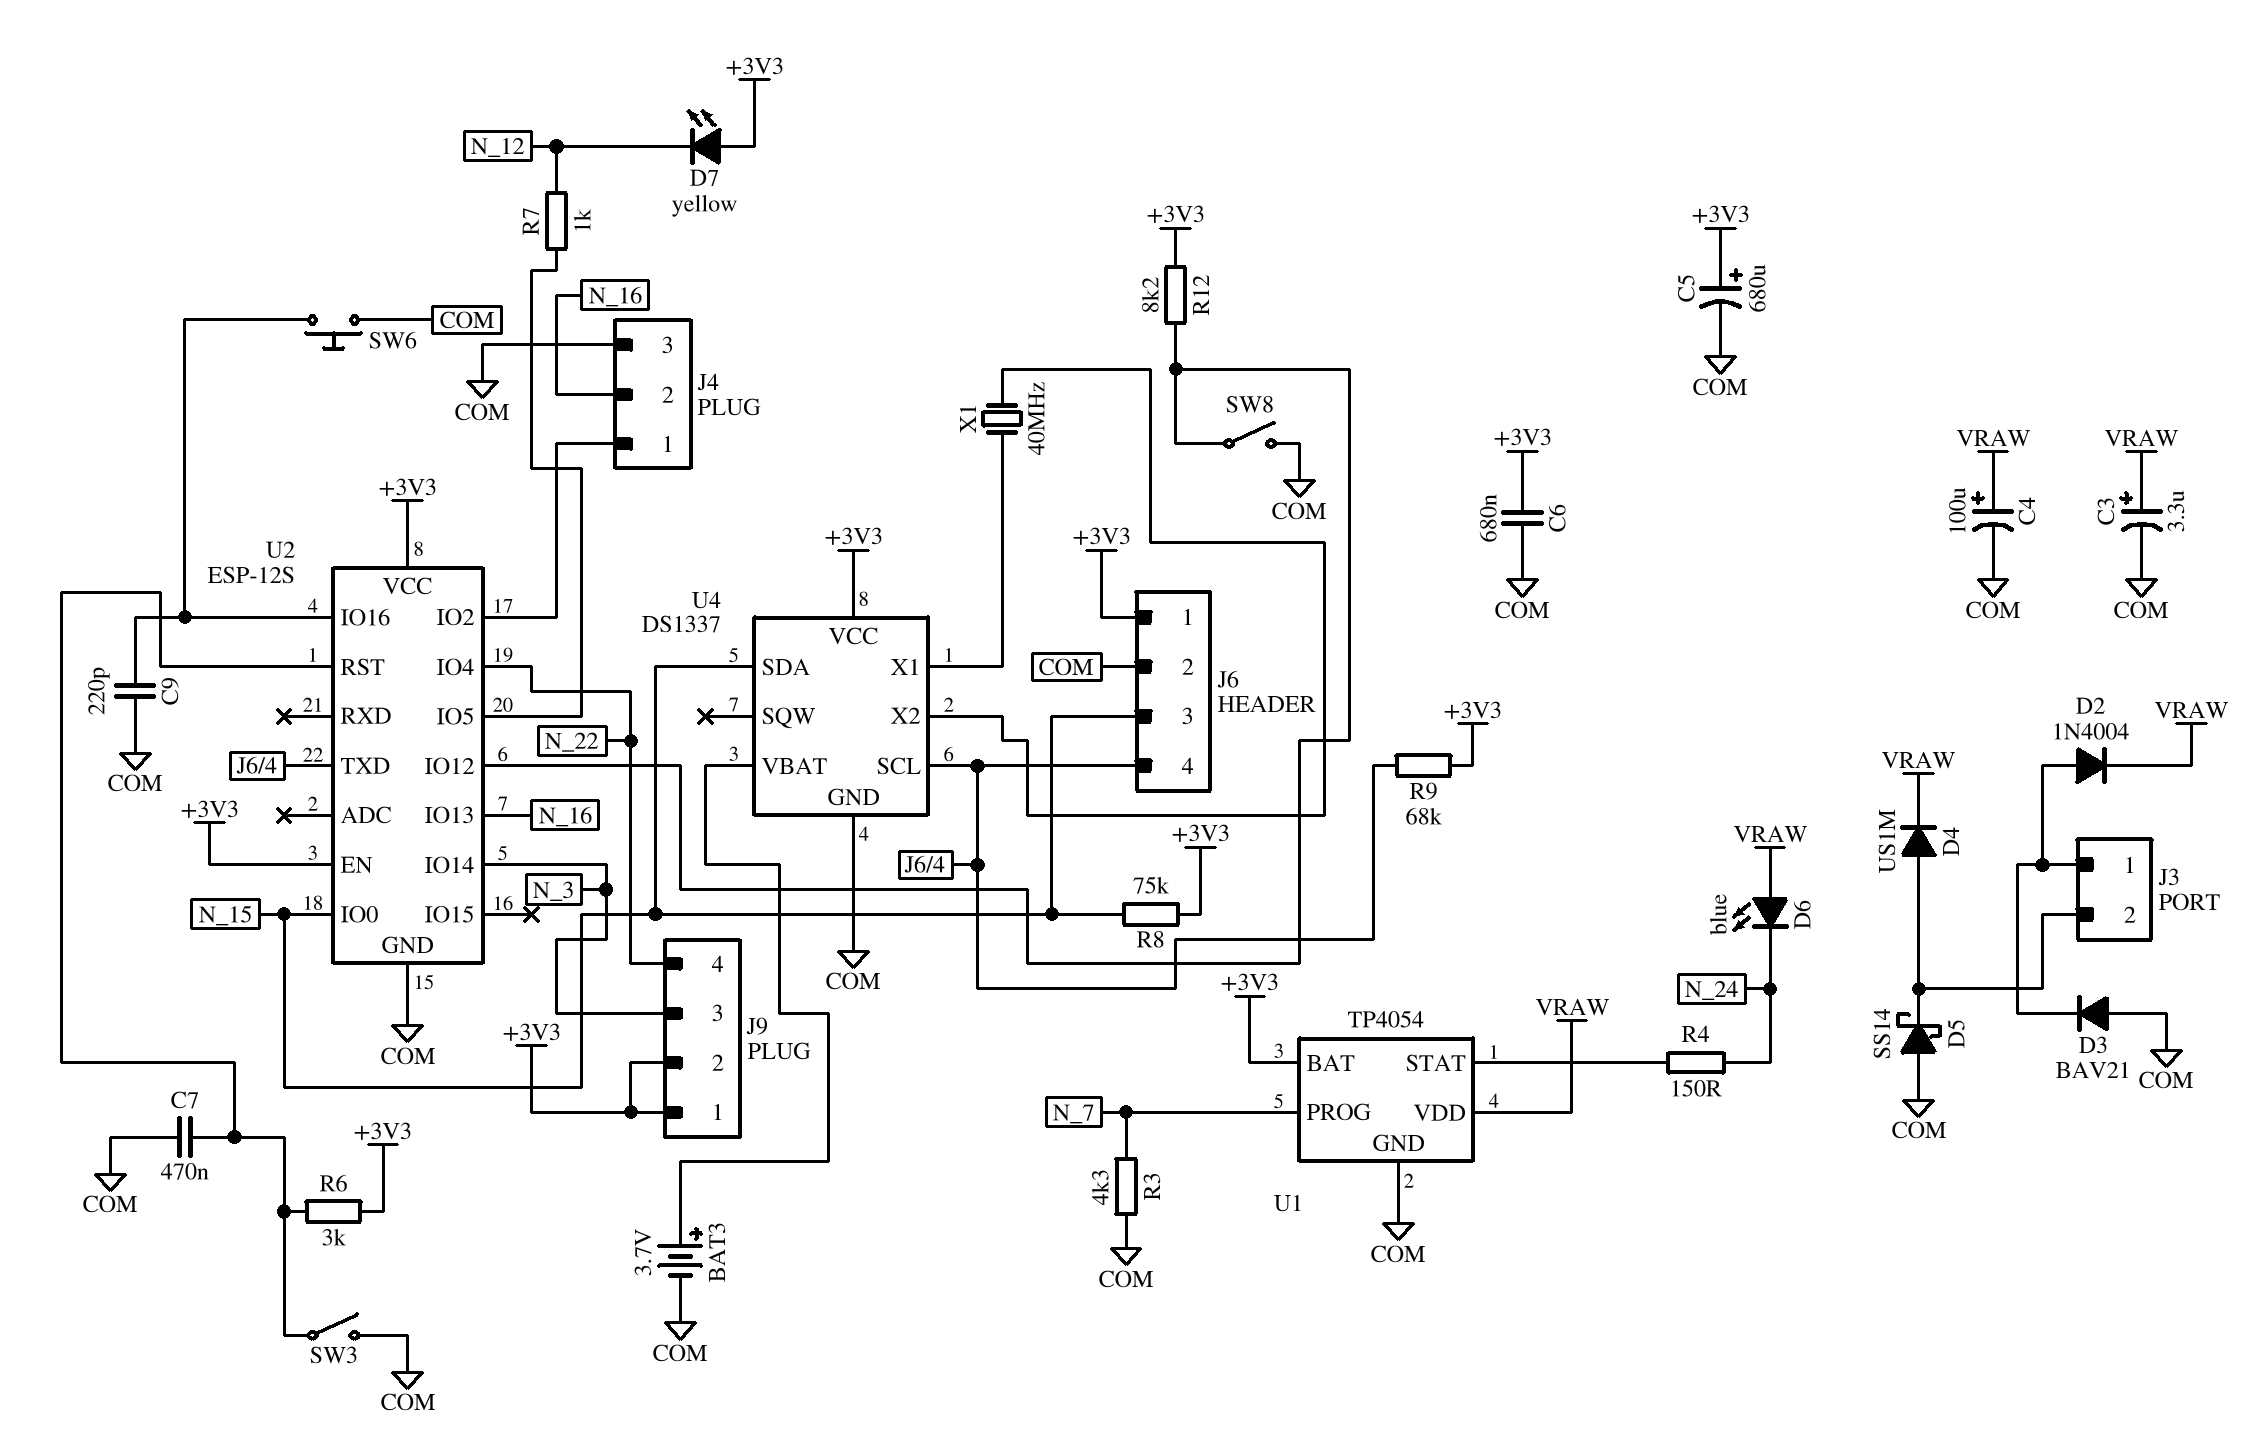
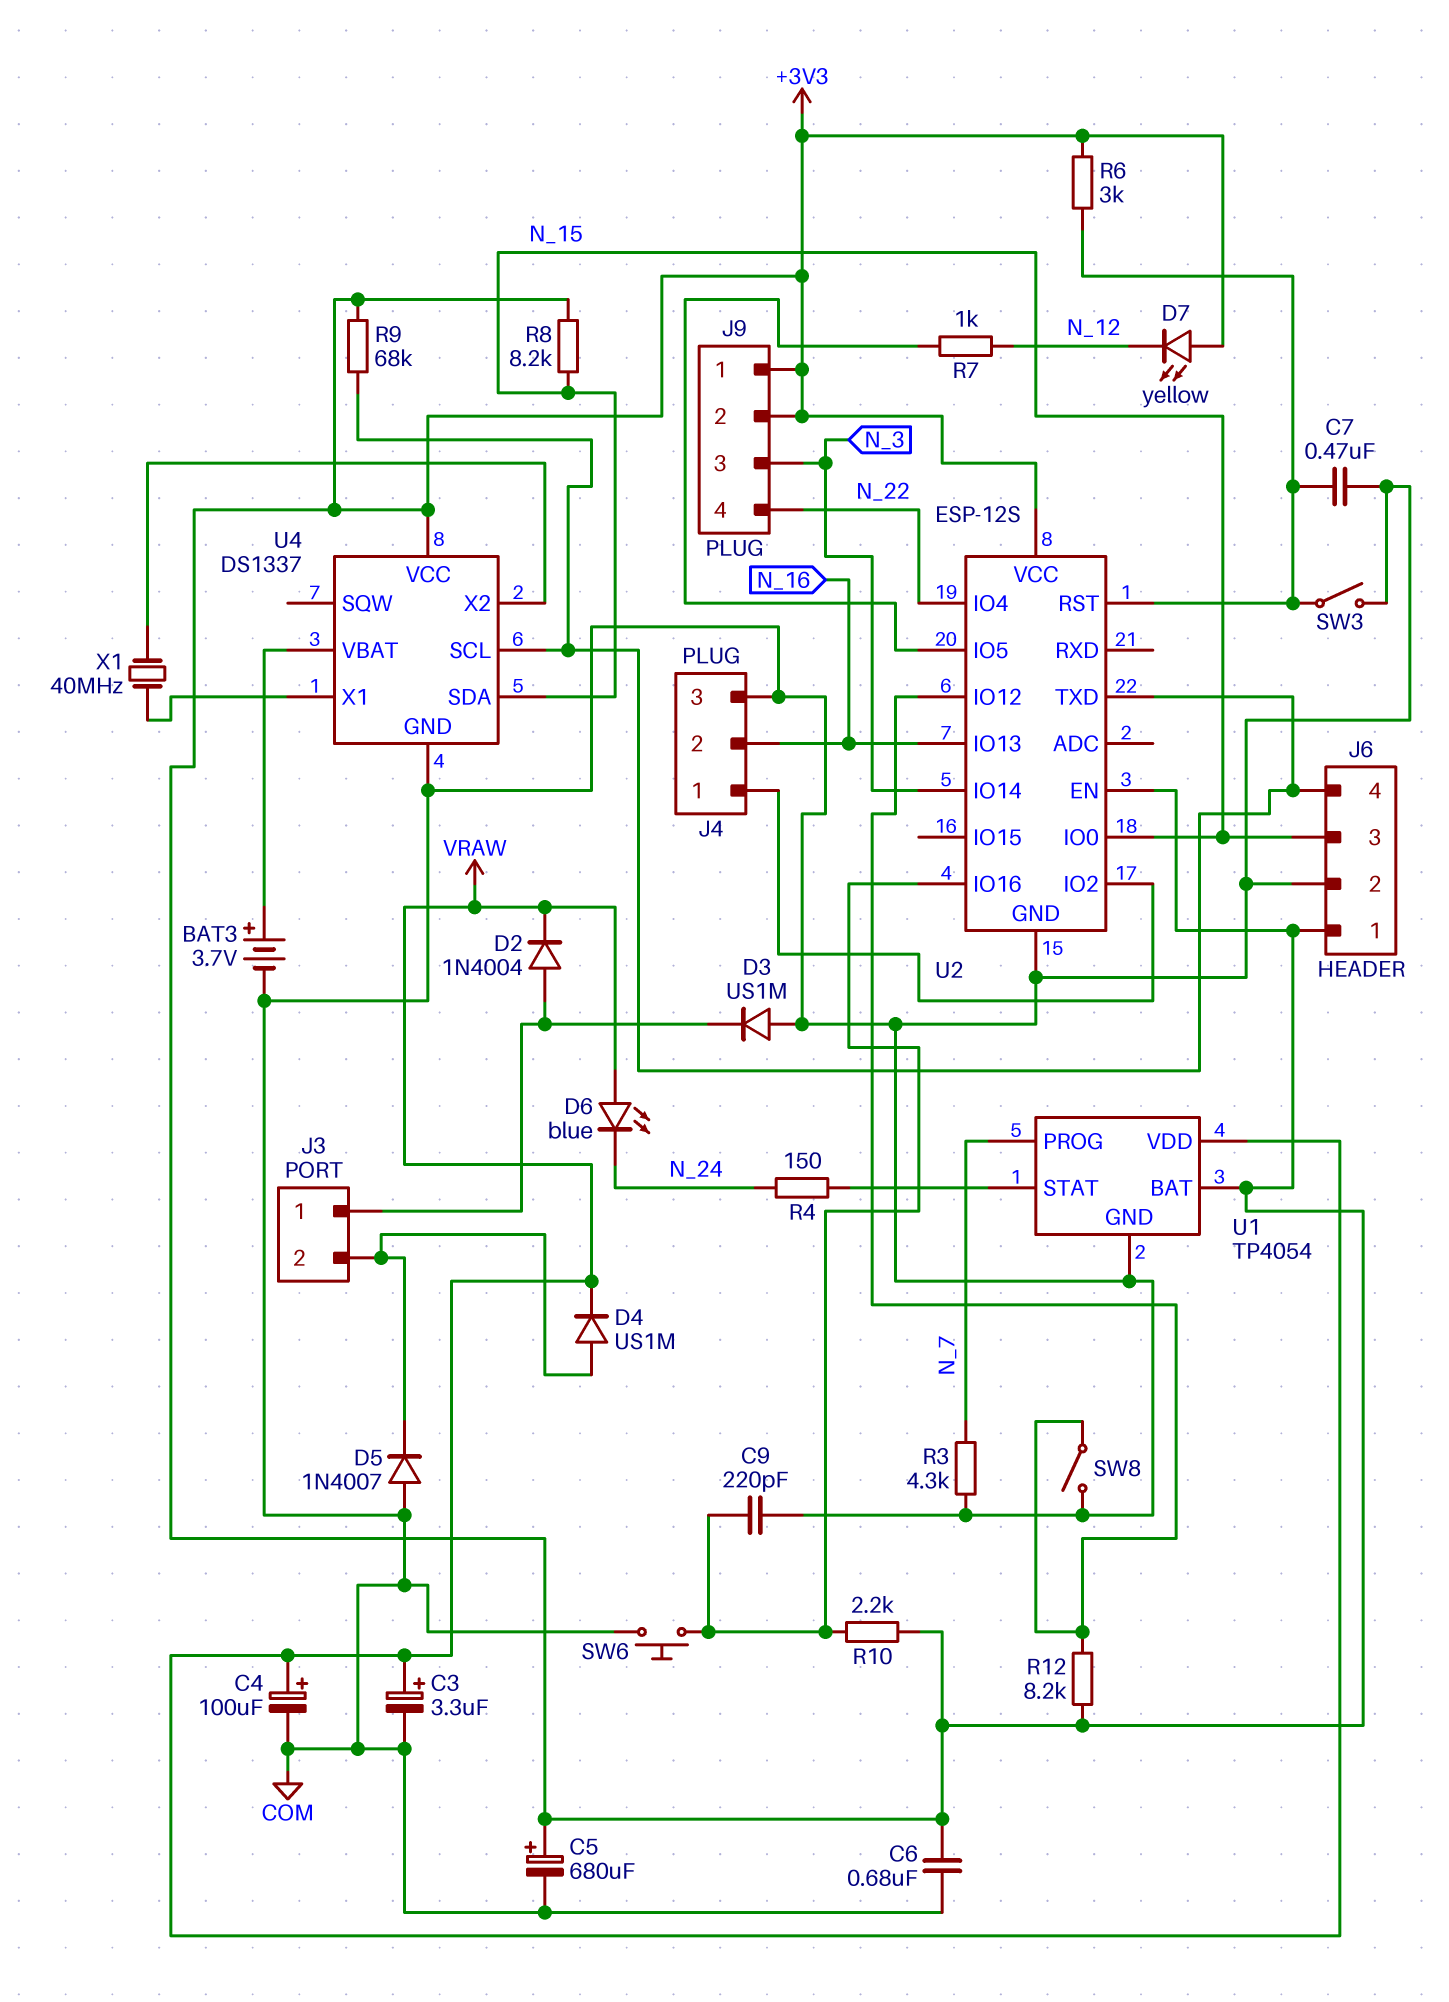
D3: diode BAV21 (A COM, K J3/1) -> diode US1M (A COM, K J3/1)
D5: schottky SS14 (A COM, K J3/2) -> diode 1N4007 (A COM, K J3/2)
R8: 75k (+3V3, N_15) -> 8.2k (+3V3, N_15)
R10: none -> 2.2k (+3V3, U2/IO16)

